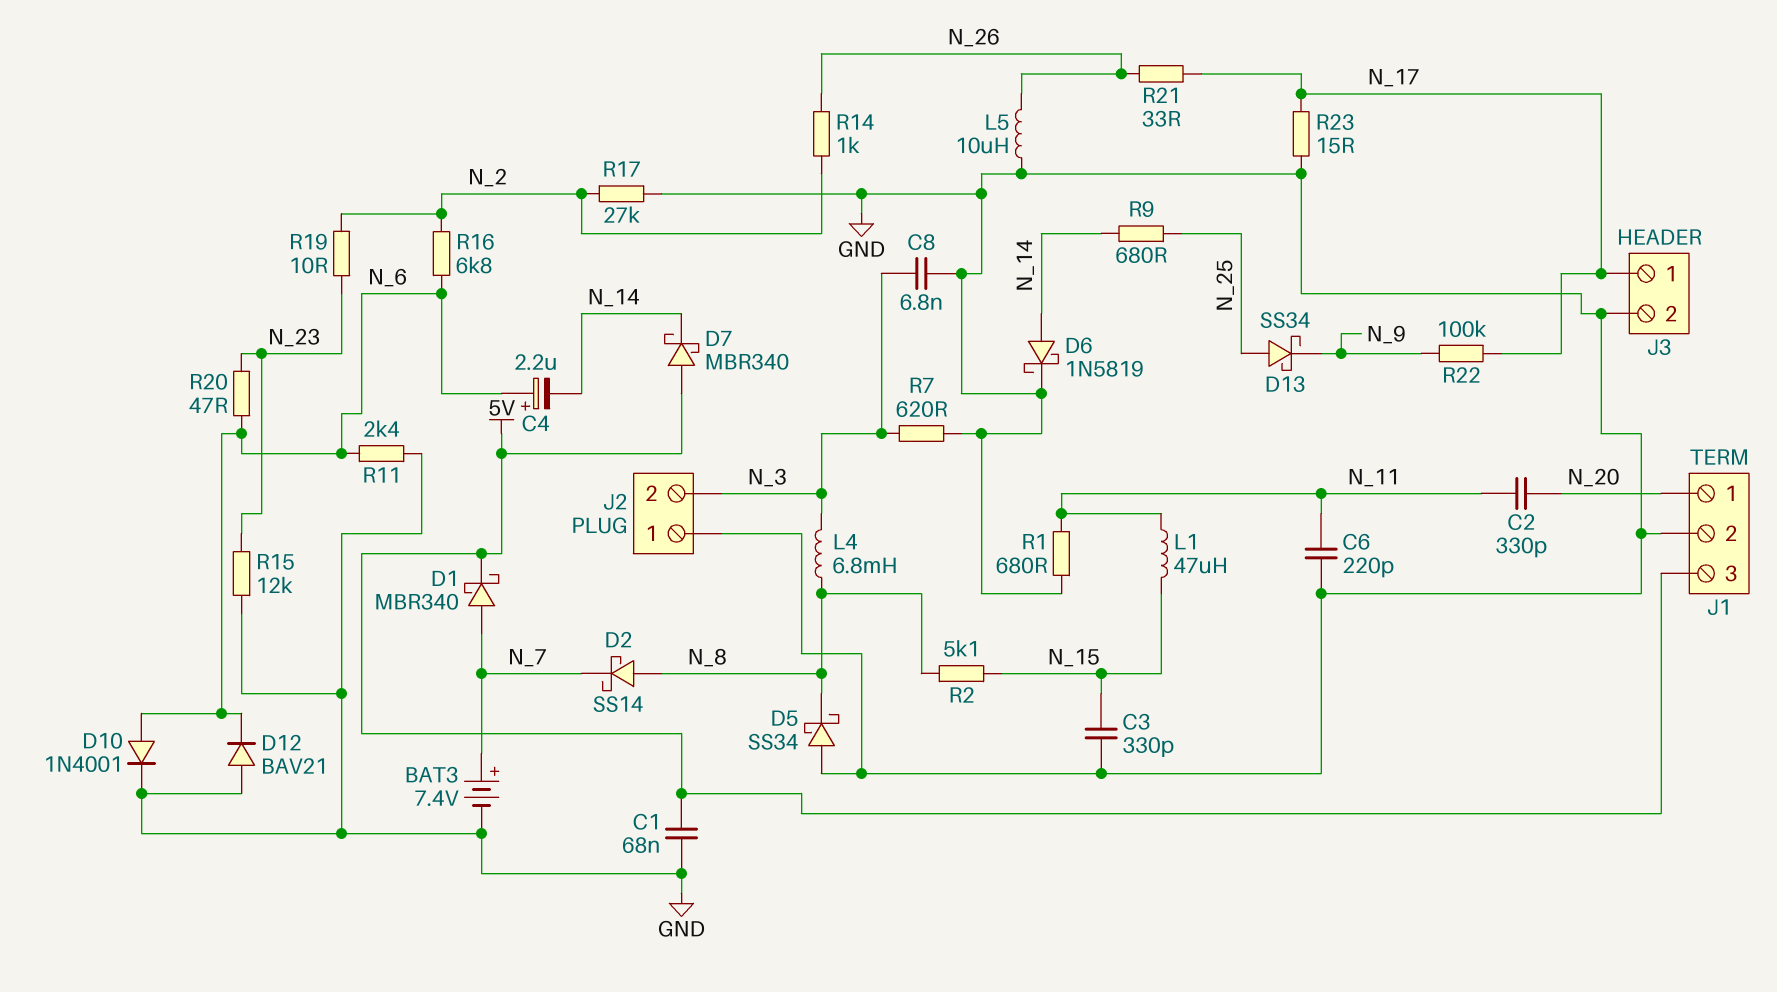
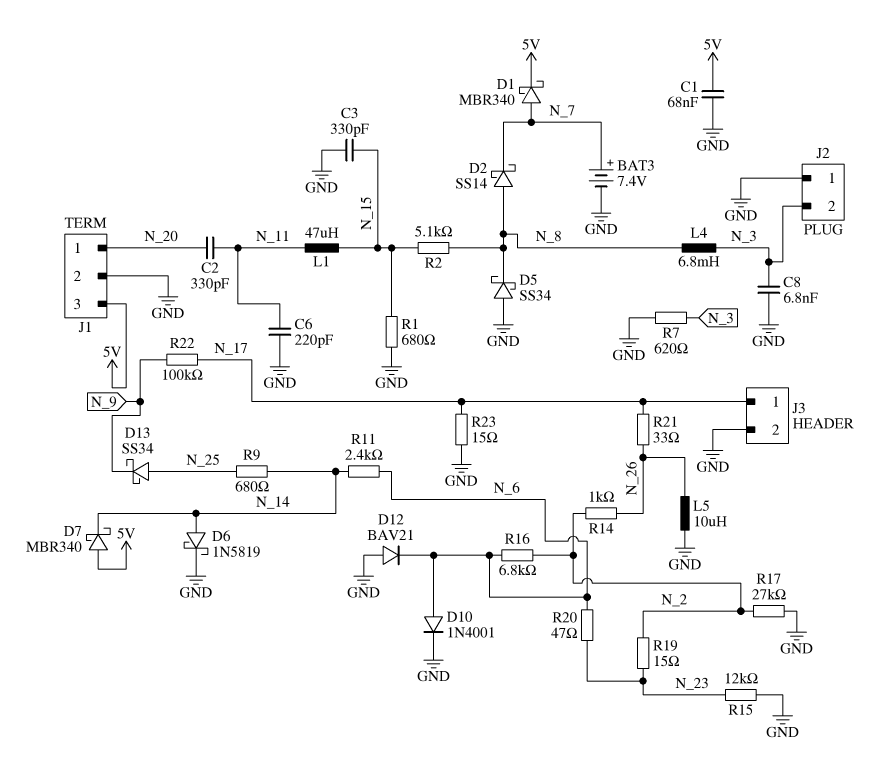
C4: 2.2uF (plus N_6, minus N_14) -> none
R1: 680 (GND, N_11) -> 680 (GND, N_15)
R11: 2.4k (GND, N_6) -> 2.4k (N_6, N_14)
R19: 10 (N_2, N_23) -> 15 (N_2, N_23)

